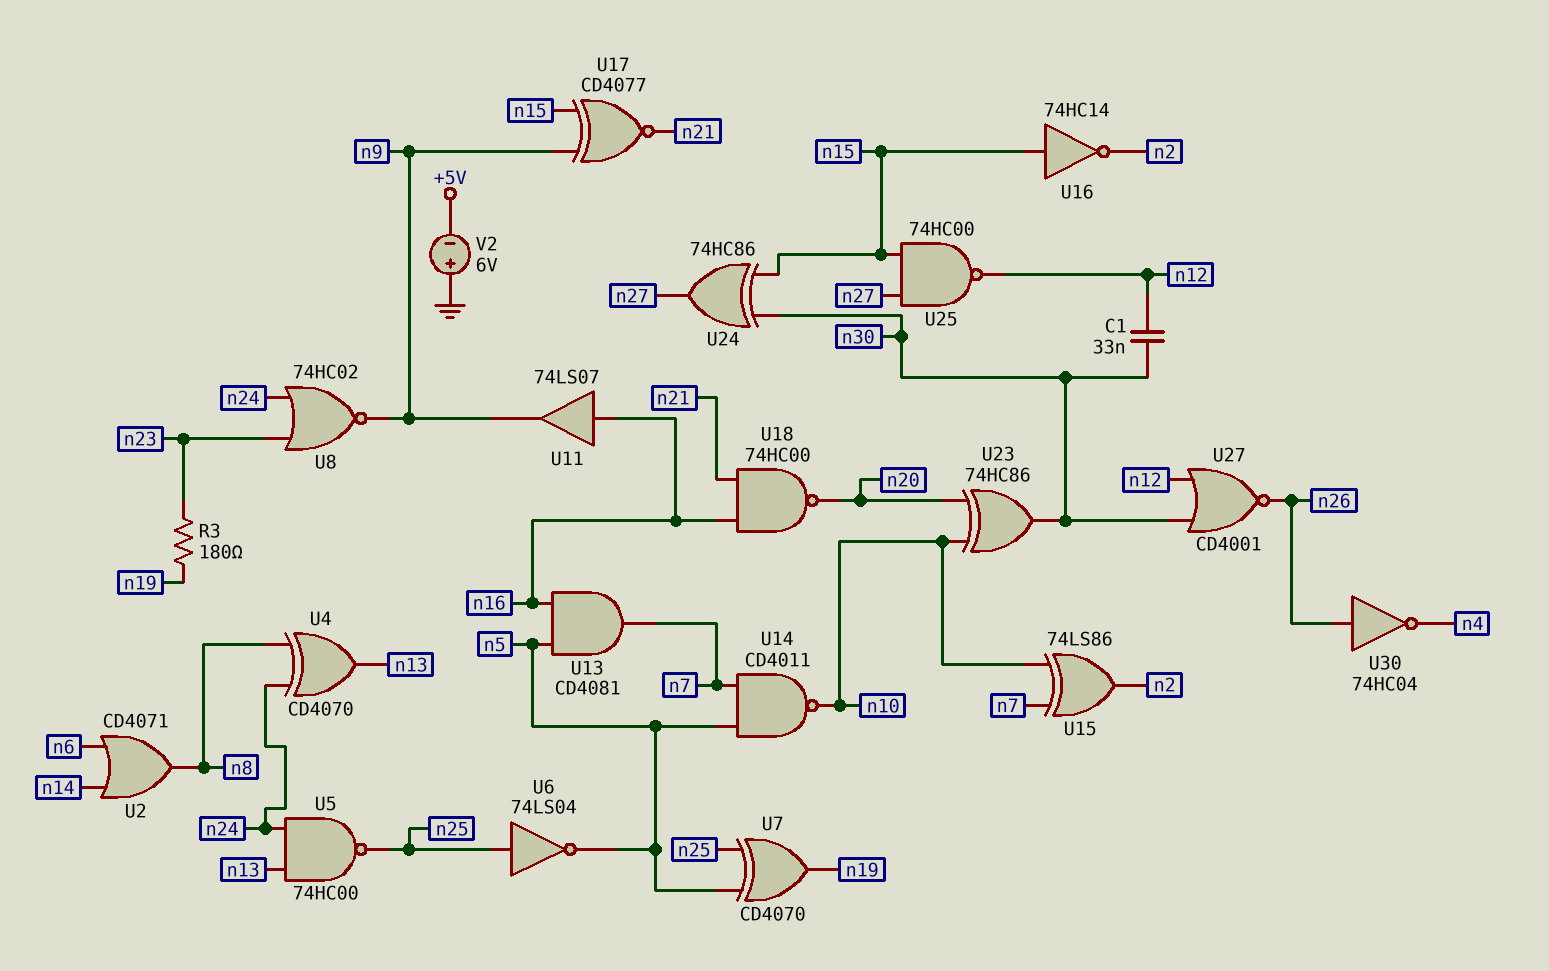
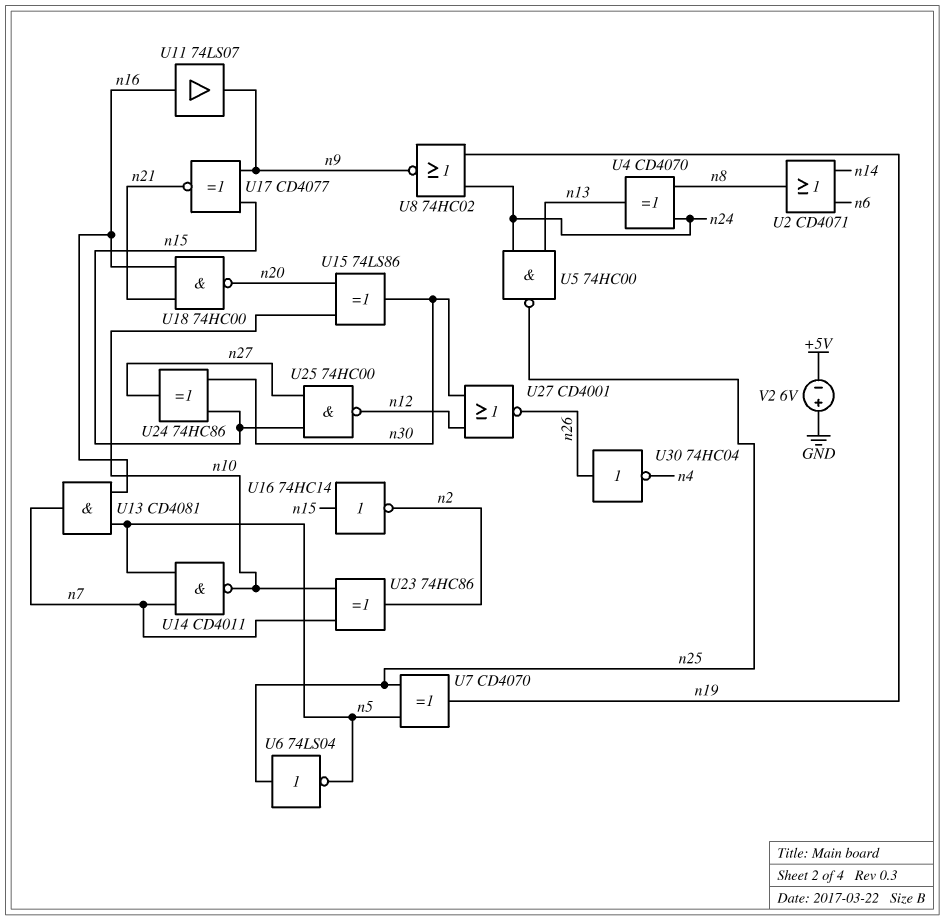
C1: 33nF (n12, n30) -> none
R3: 180 (n19, n23) -> none
U8: NOR 74HC02 (in n23, in n24, out n9) -> NOR 74HC02 (in n19, in n24, out n9)
U15: XOR 74LS86 (in n7, in n10, out n2) -> XOR 74LS86 (in n10, in n20, out n30)
U23: XOR 74HC86 (in n10, in n20, out n30) -> XOR 74HC86 (in n7, in n10, out n2)

